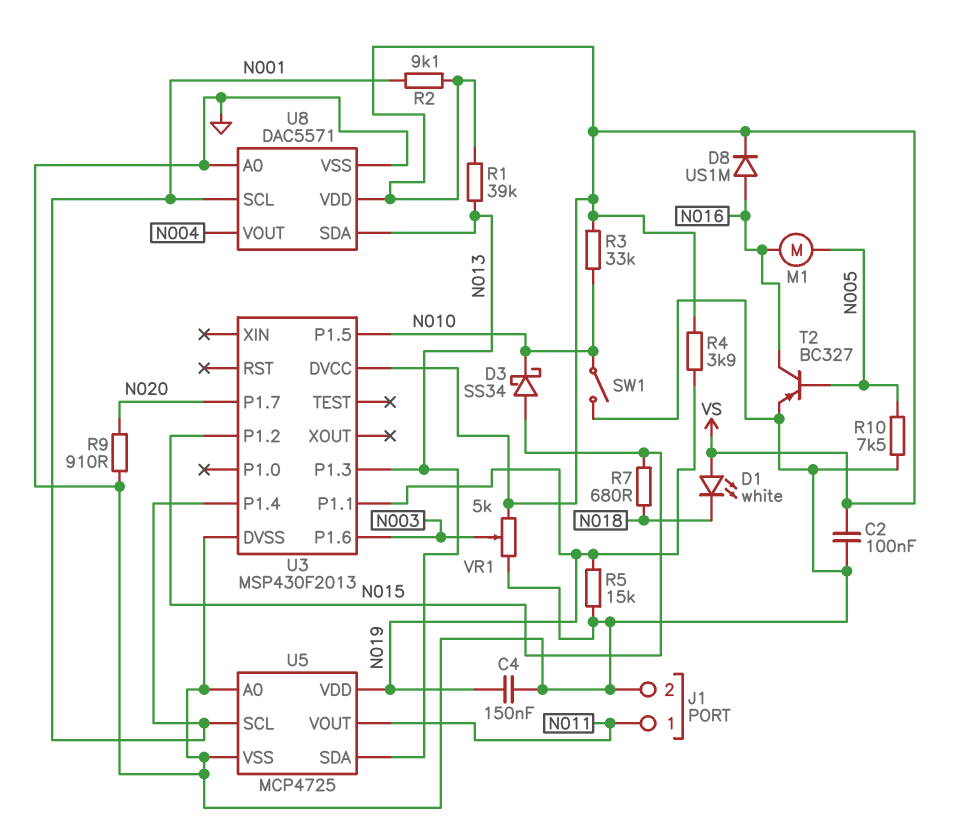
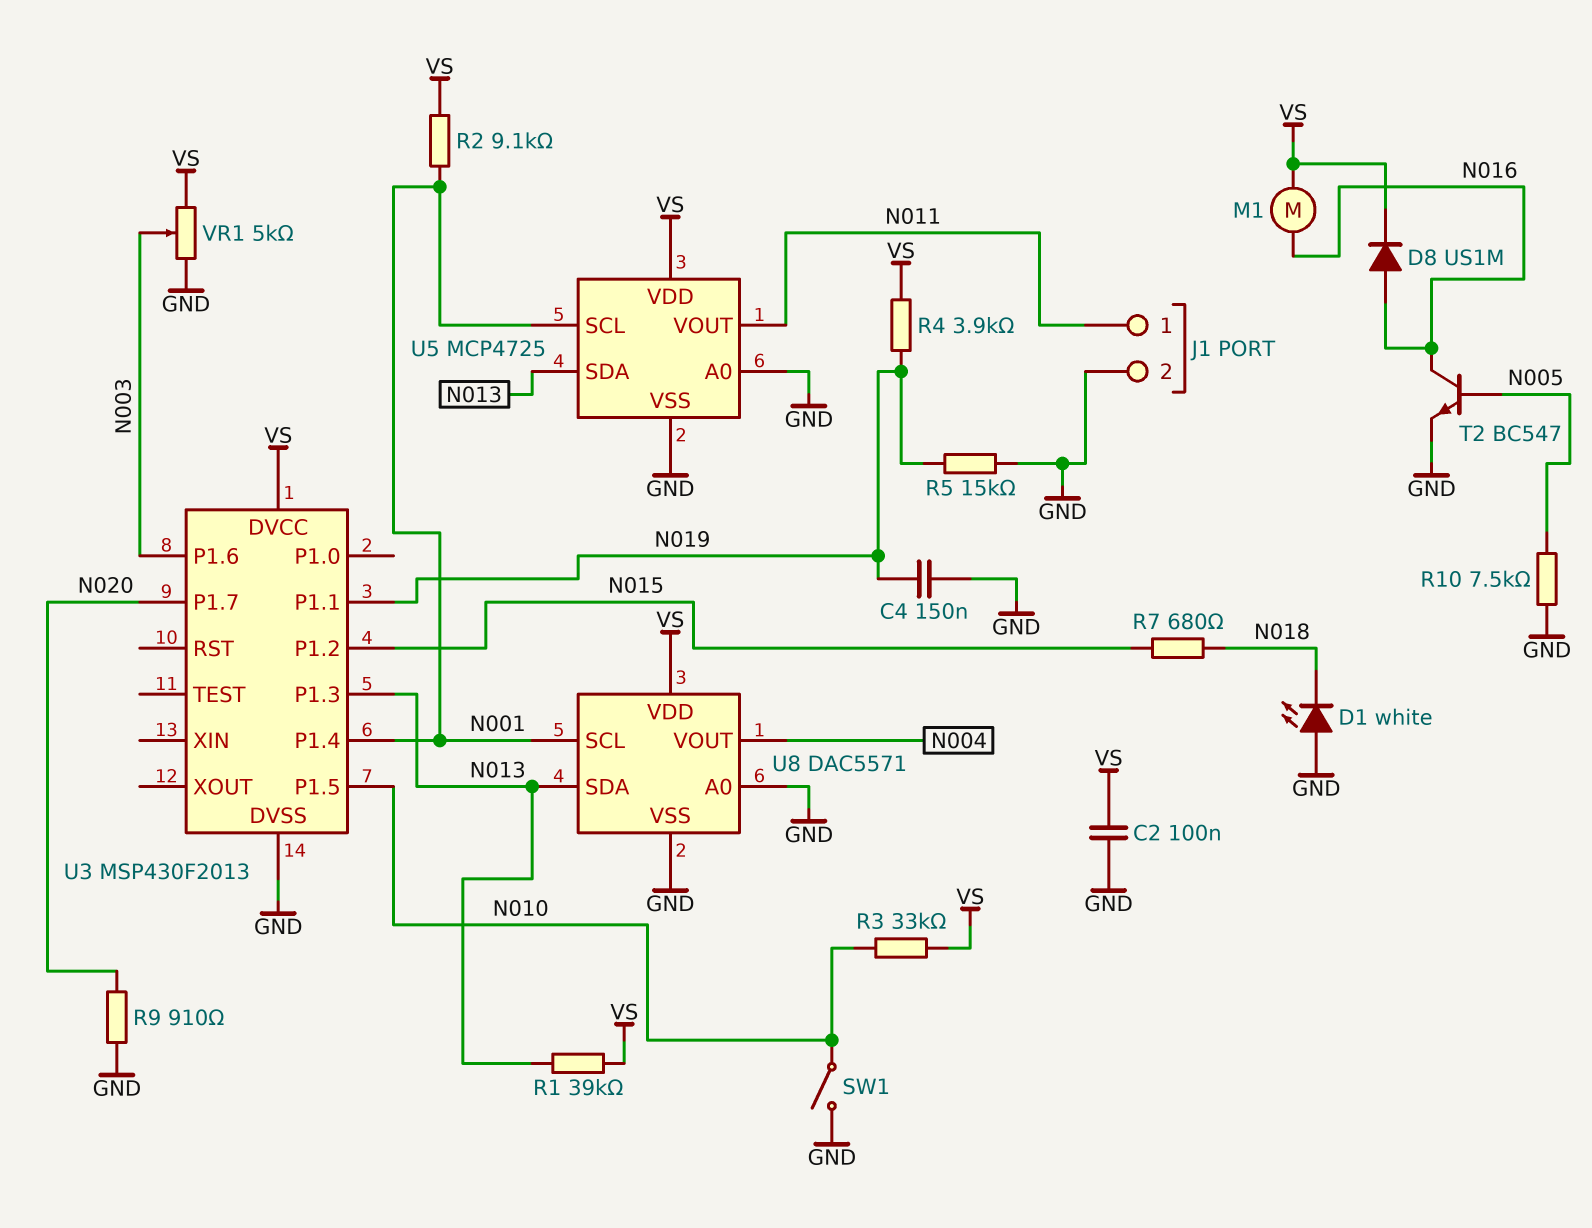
D1: LED white (A VS, K N018) -> LED white (A GND, K N018)
D3: schottky SS34 (A N015, K N010) -> none
M1: motor (N005, N016) -> motor (N016, VS)
T2: PNP BC327 (B N005, C N016, E GND) -> NPN BC547 (B N005, C N016, E GND)
U5 pin VDD: N019 -> VS

